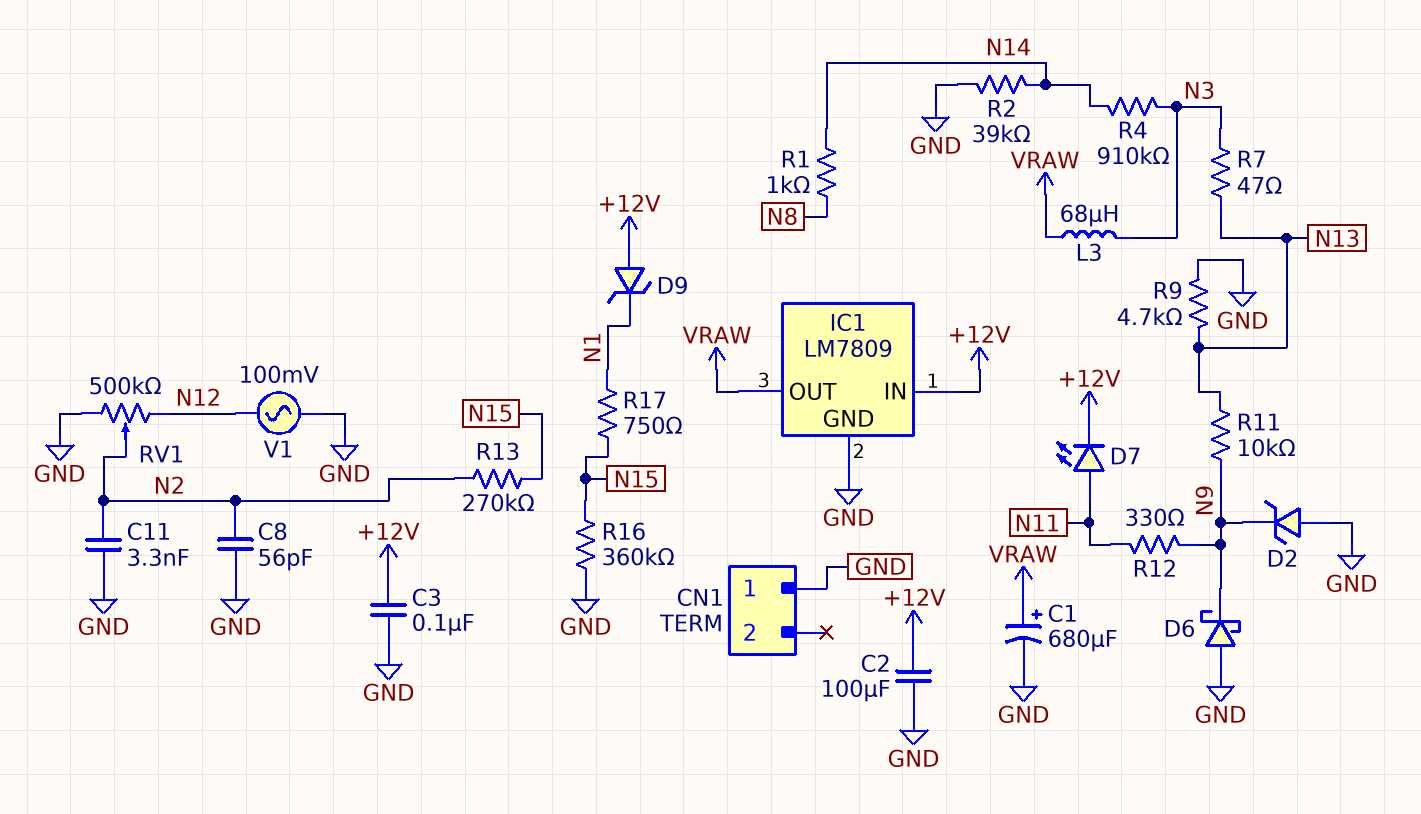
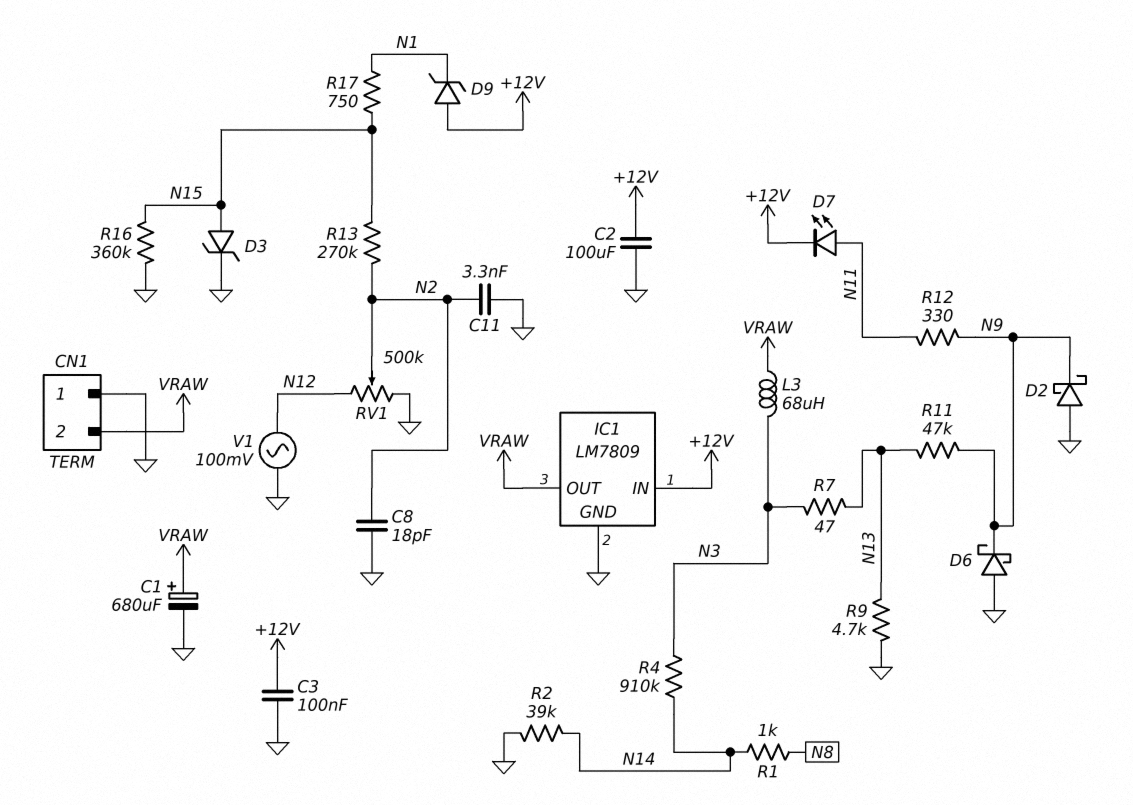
C8: 56pF (GND, N2) -> 18pF (GND, N2)
CN1 pin 2: none -> VRAW
D2: zener (A GND, K N9) -> schottky (A GND, K N9)
D3: none -> zener (A N15, K GND)
R11: 10k (N9, N13) -> 47k (N9, N13)

